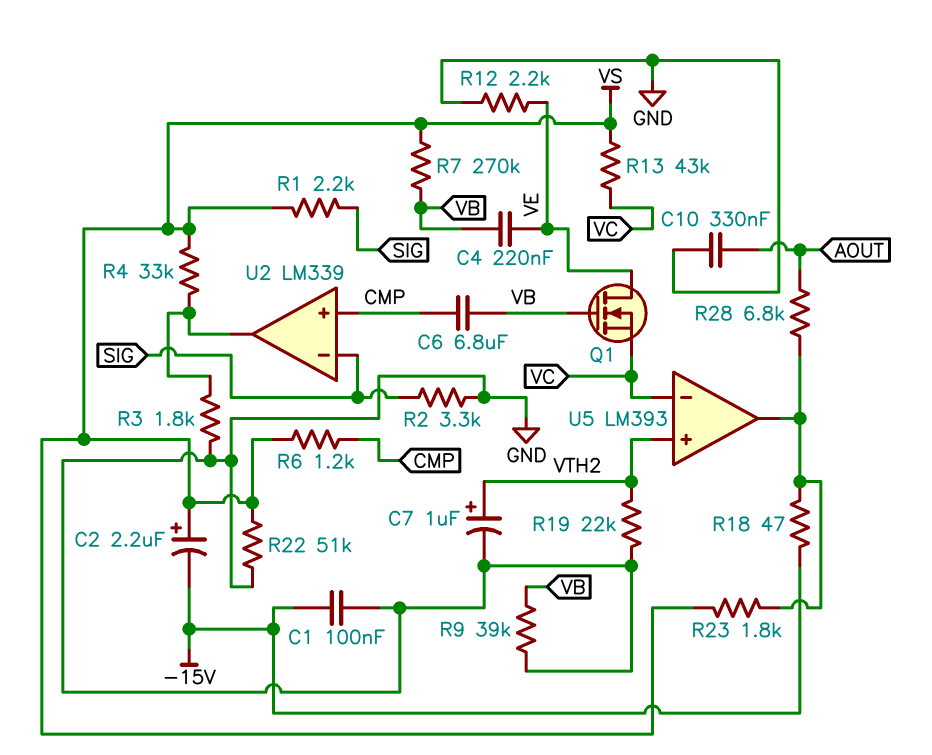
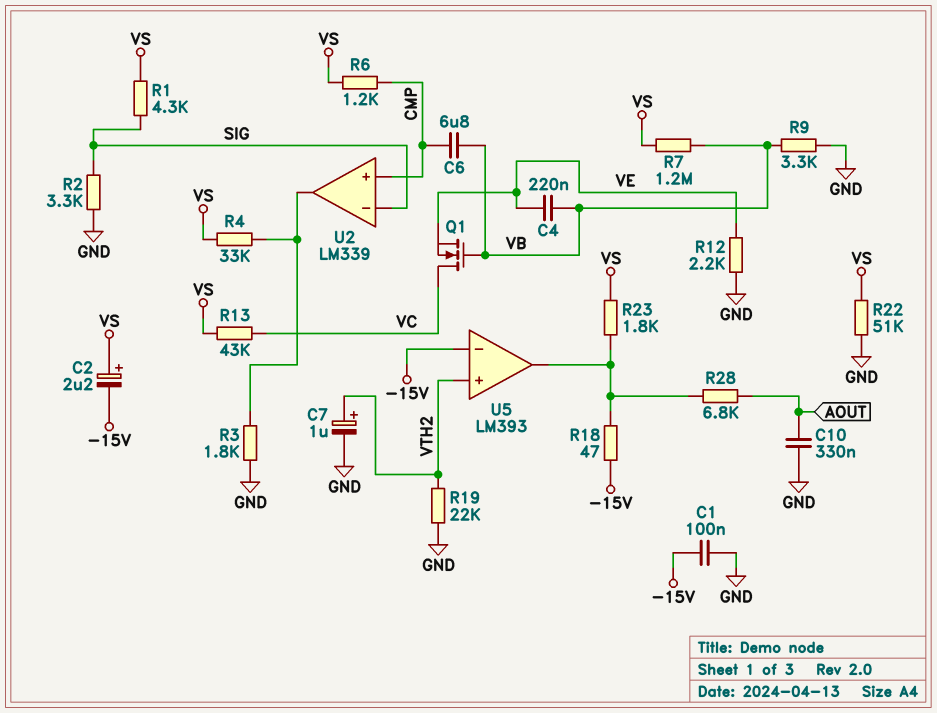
Q1: NMOS (G VB, D VE, S VC) -> NMOS (G VB, D VC, S VE)
R1: 2.2k (SIG, VS) -> 4.3k (SIG, VS)
R7: 270k (VB, VS) -> 1.2M (VB, VS)
R9: 39k (GND, VB) -> 3.3k (GND, VB)
U5 pin in-: VC -> -15V

